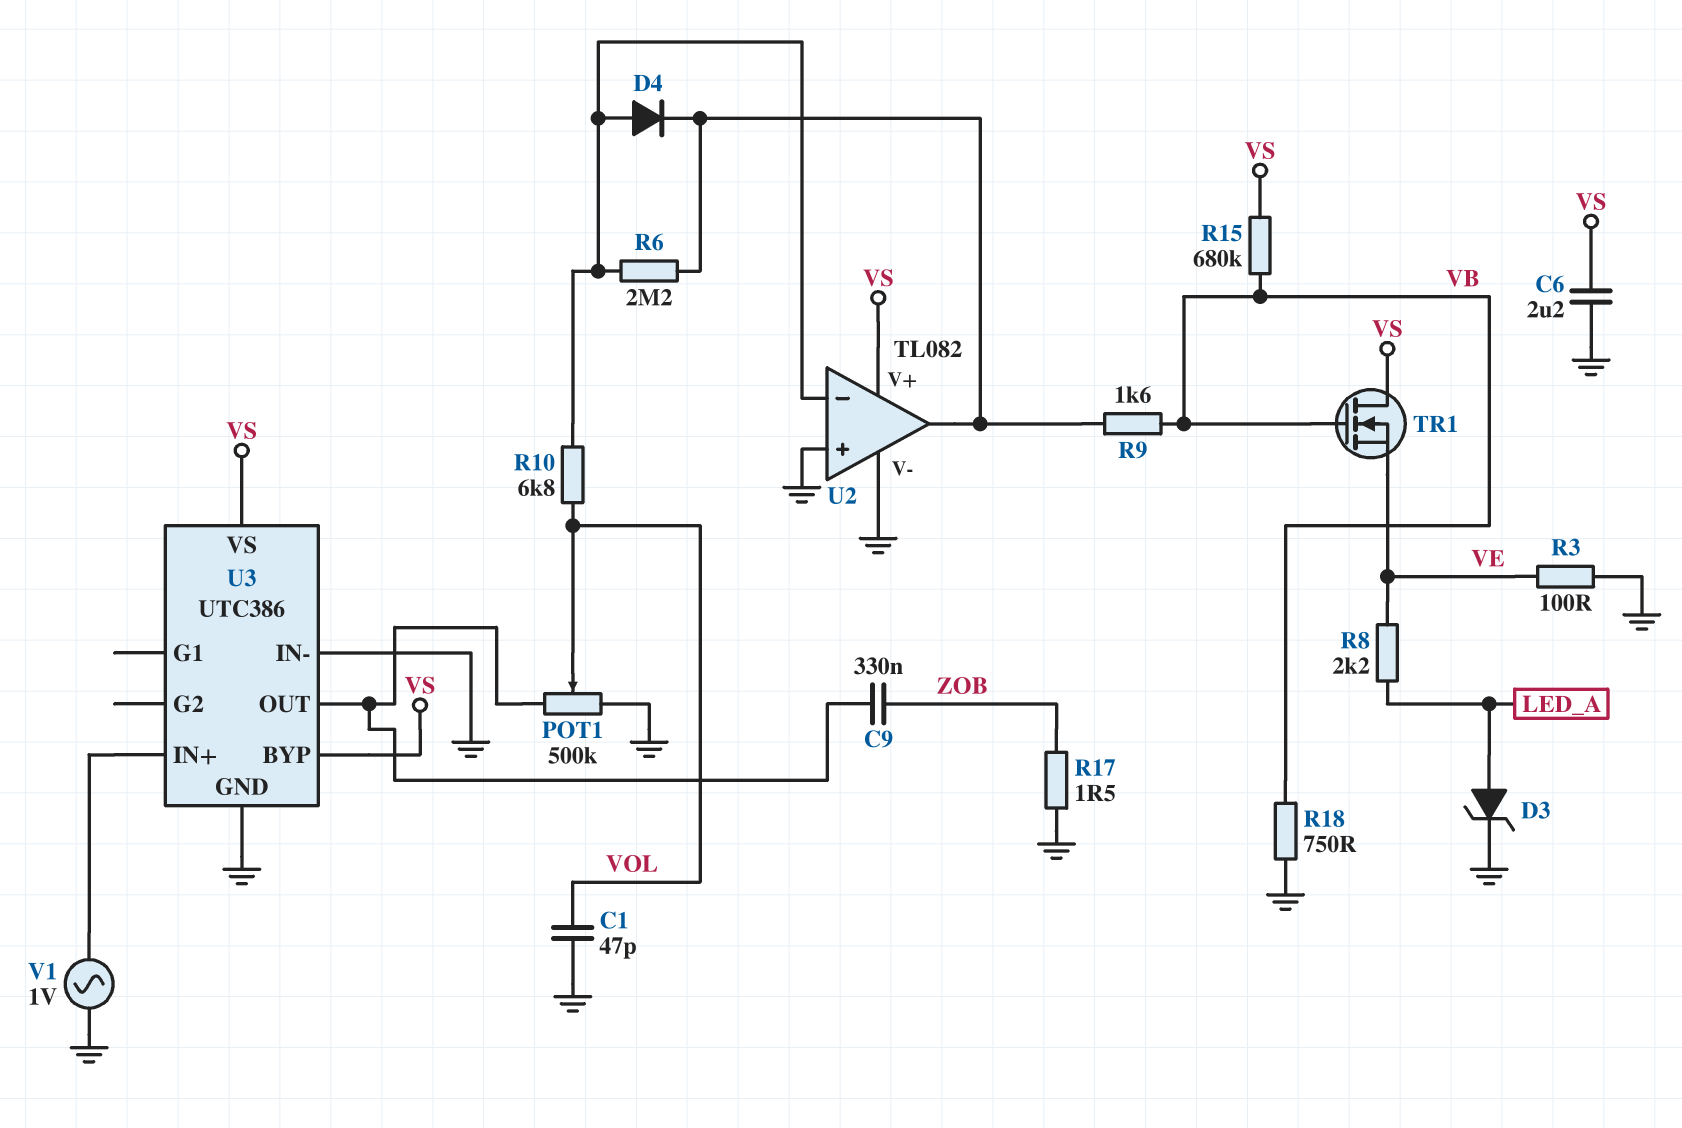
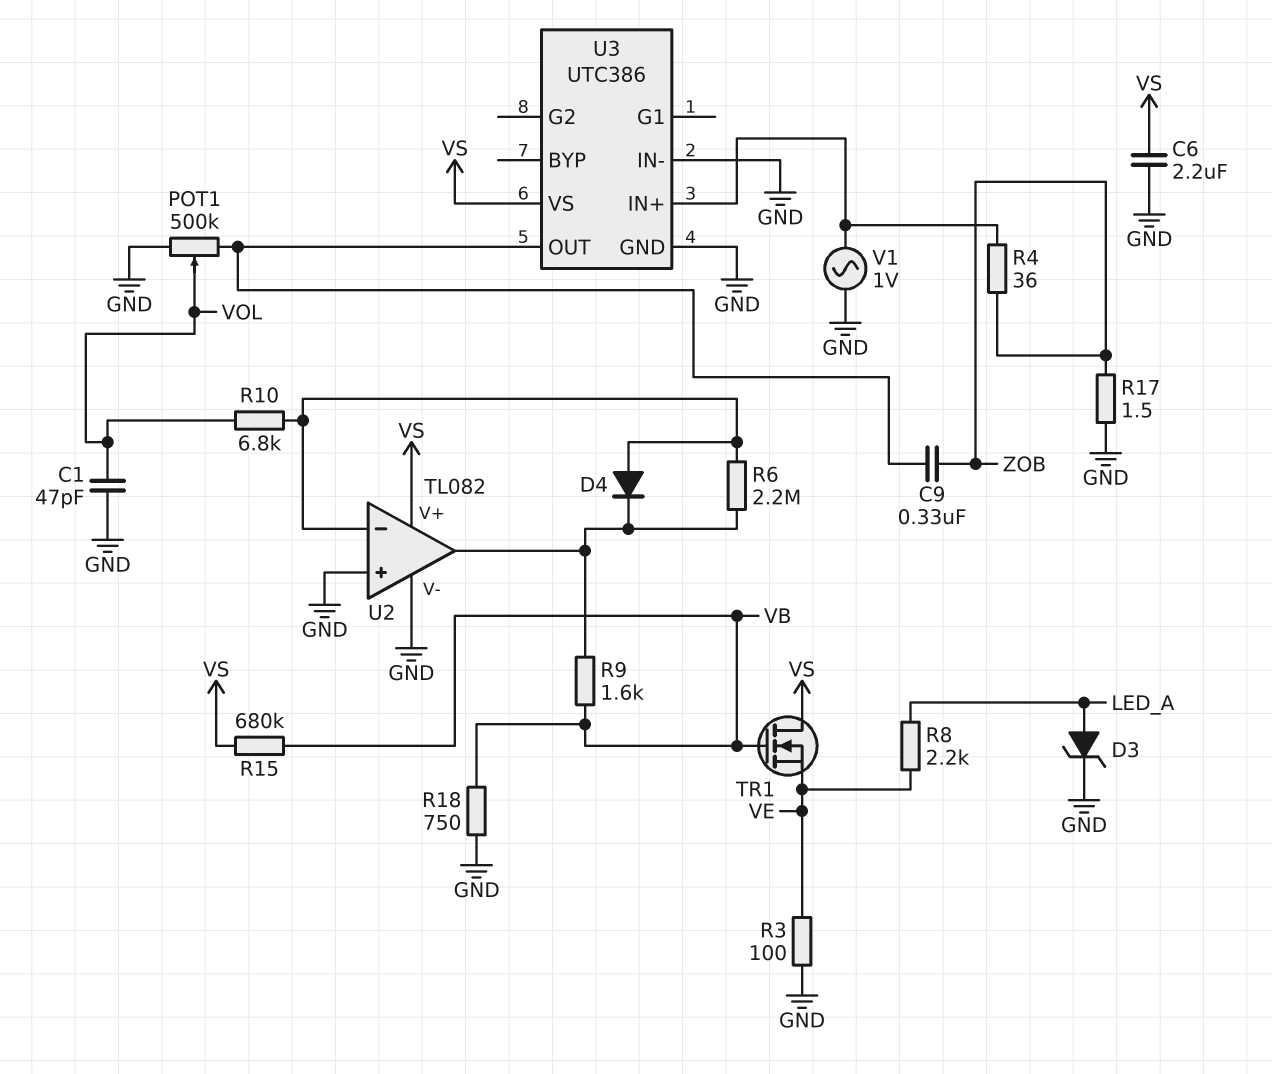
R4: none -> 36 (U3/IN+, ZOB)
U3 pin BYP: VS -> none

